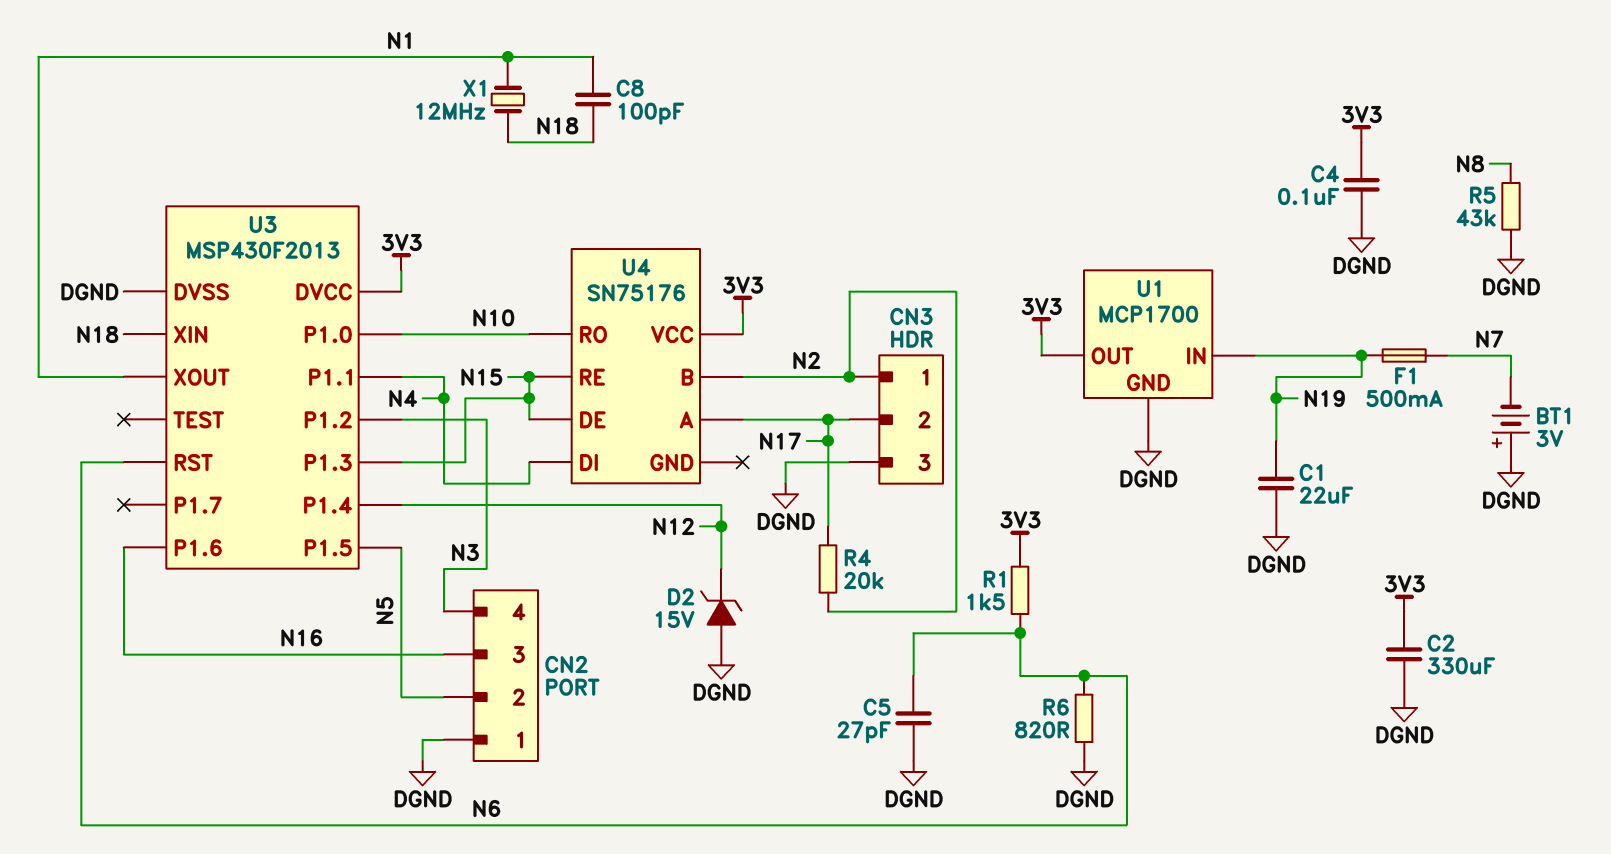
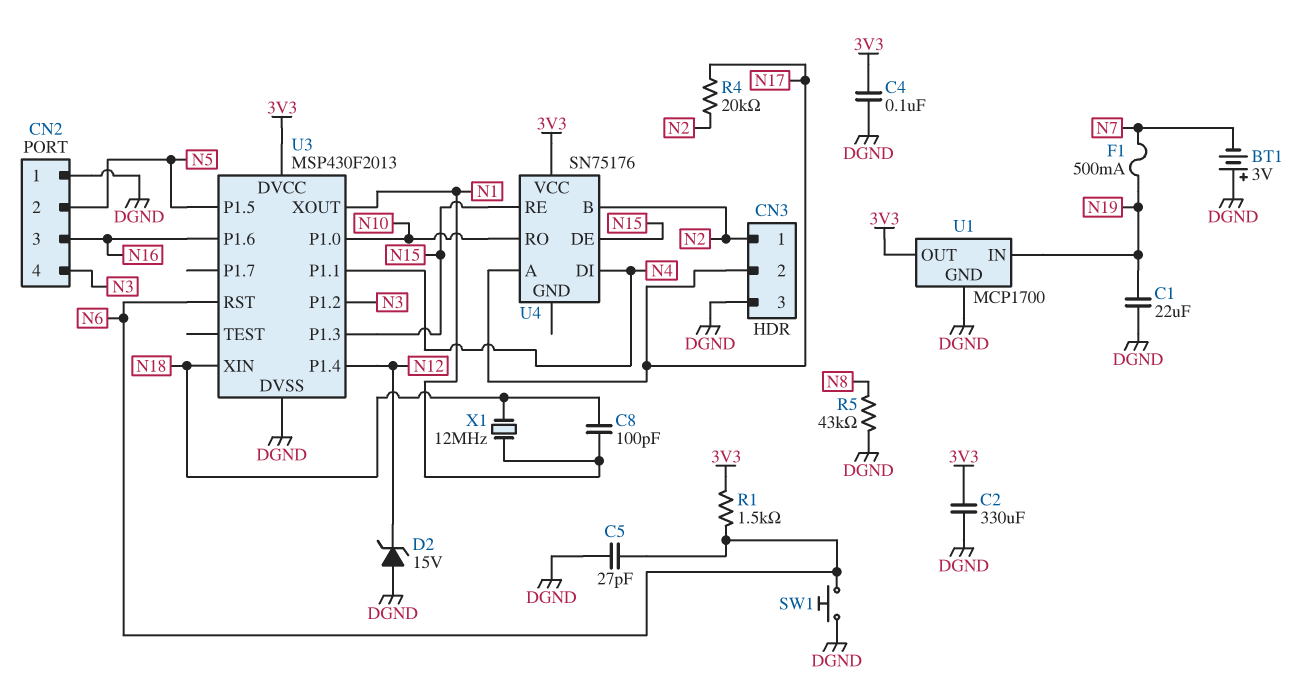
R6: 820 (DGND, N6) -> none
SW1: none -> button (DGND, N6)

